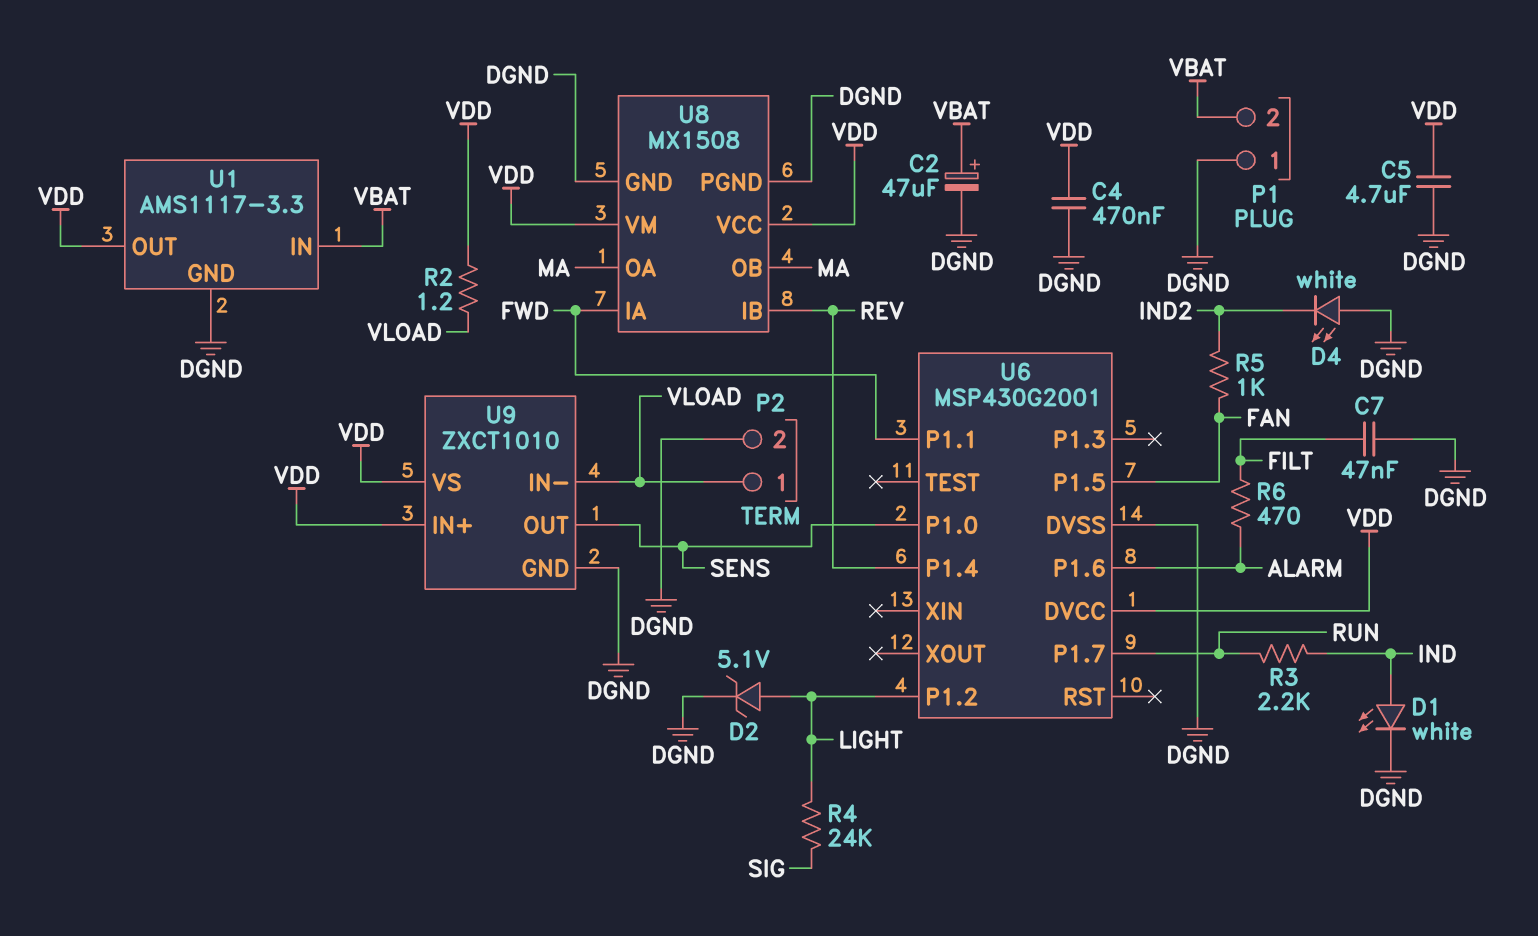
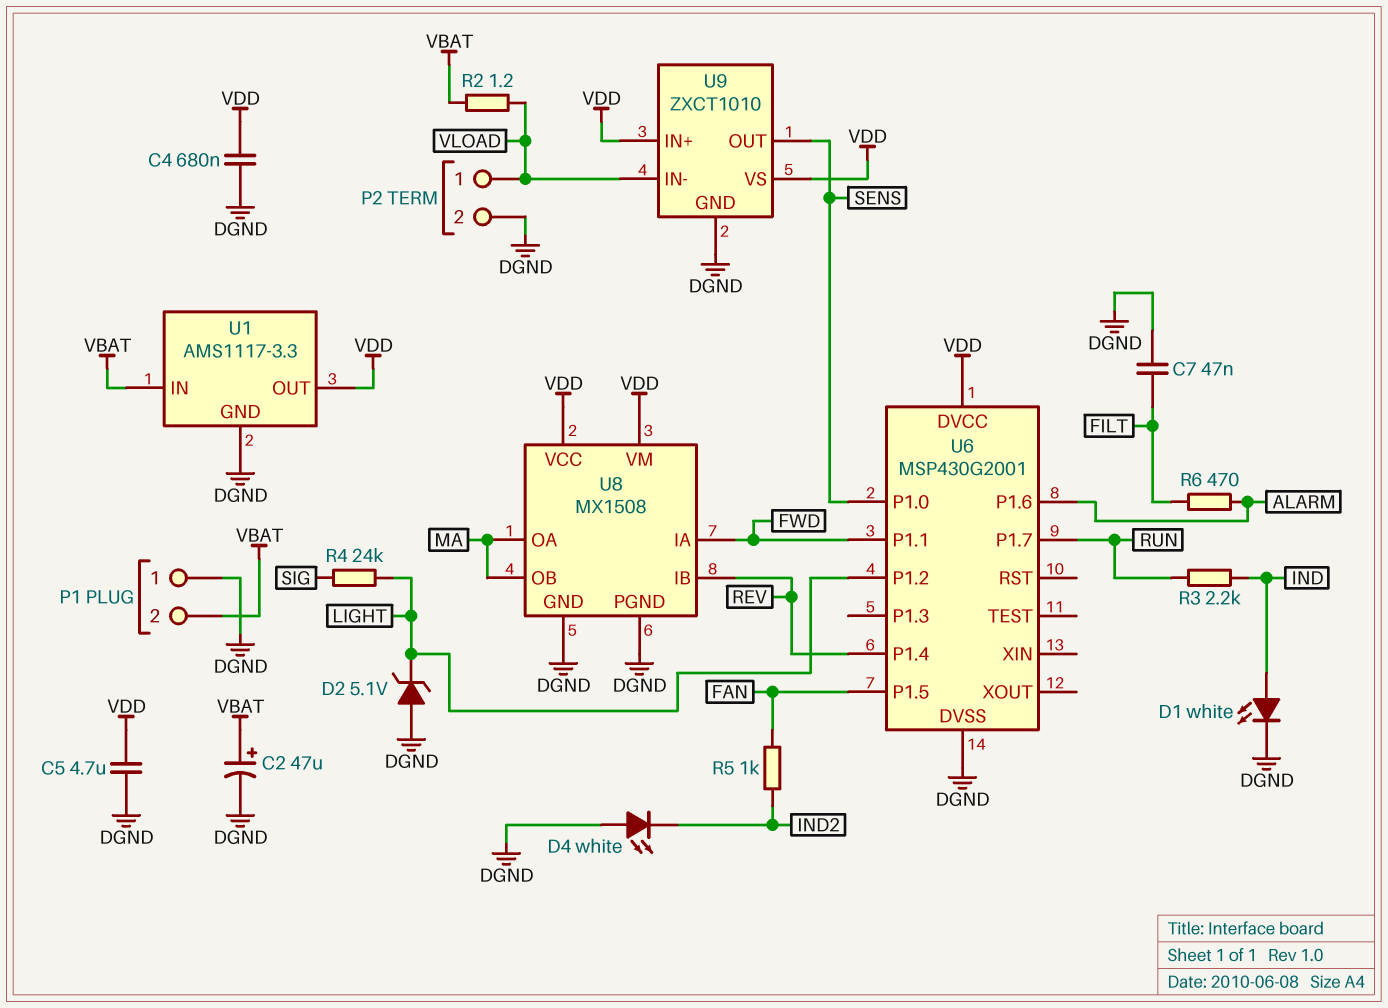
C4: 470nF (DGND, VDD) -> 680nF (DGND, VDD)
D2: zener 5.1V (A LIGHT, K DGND) -> zener 5.1V (A DGND, K LIGHT)
R2: 1.2 (VDD, VLOAD) -> 1.2 (VBAT, VLOAD)

